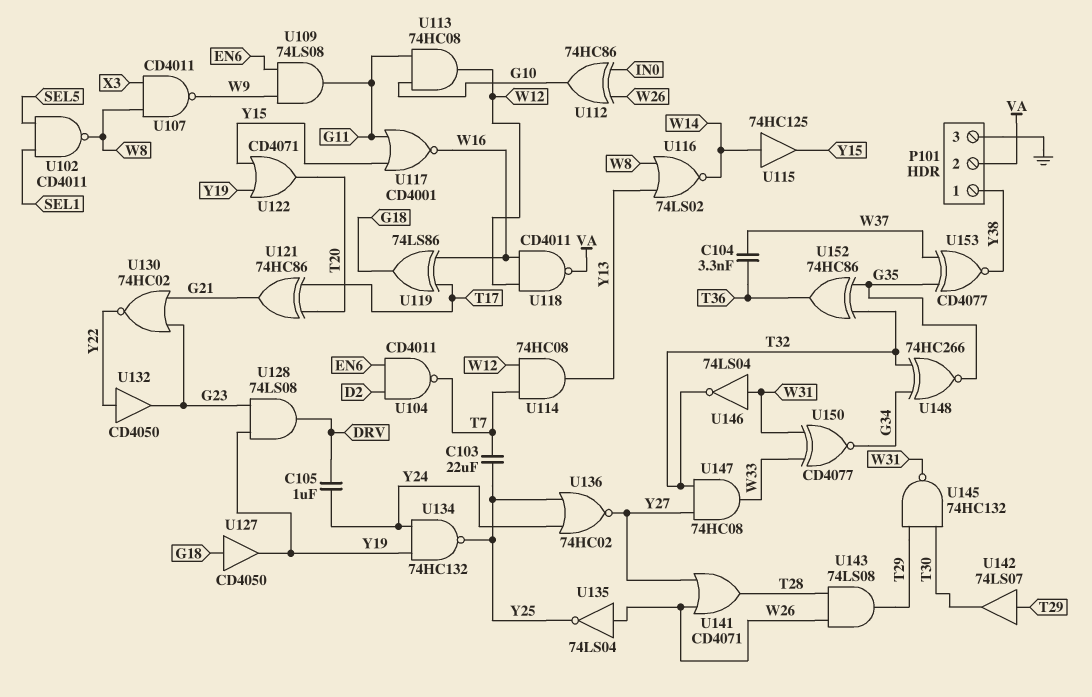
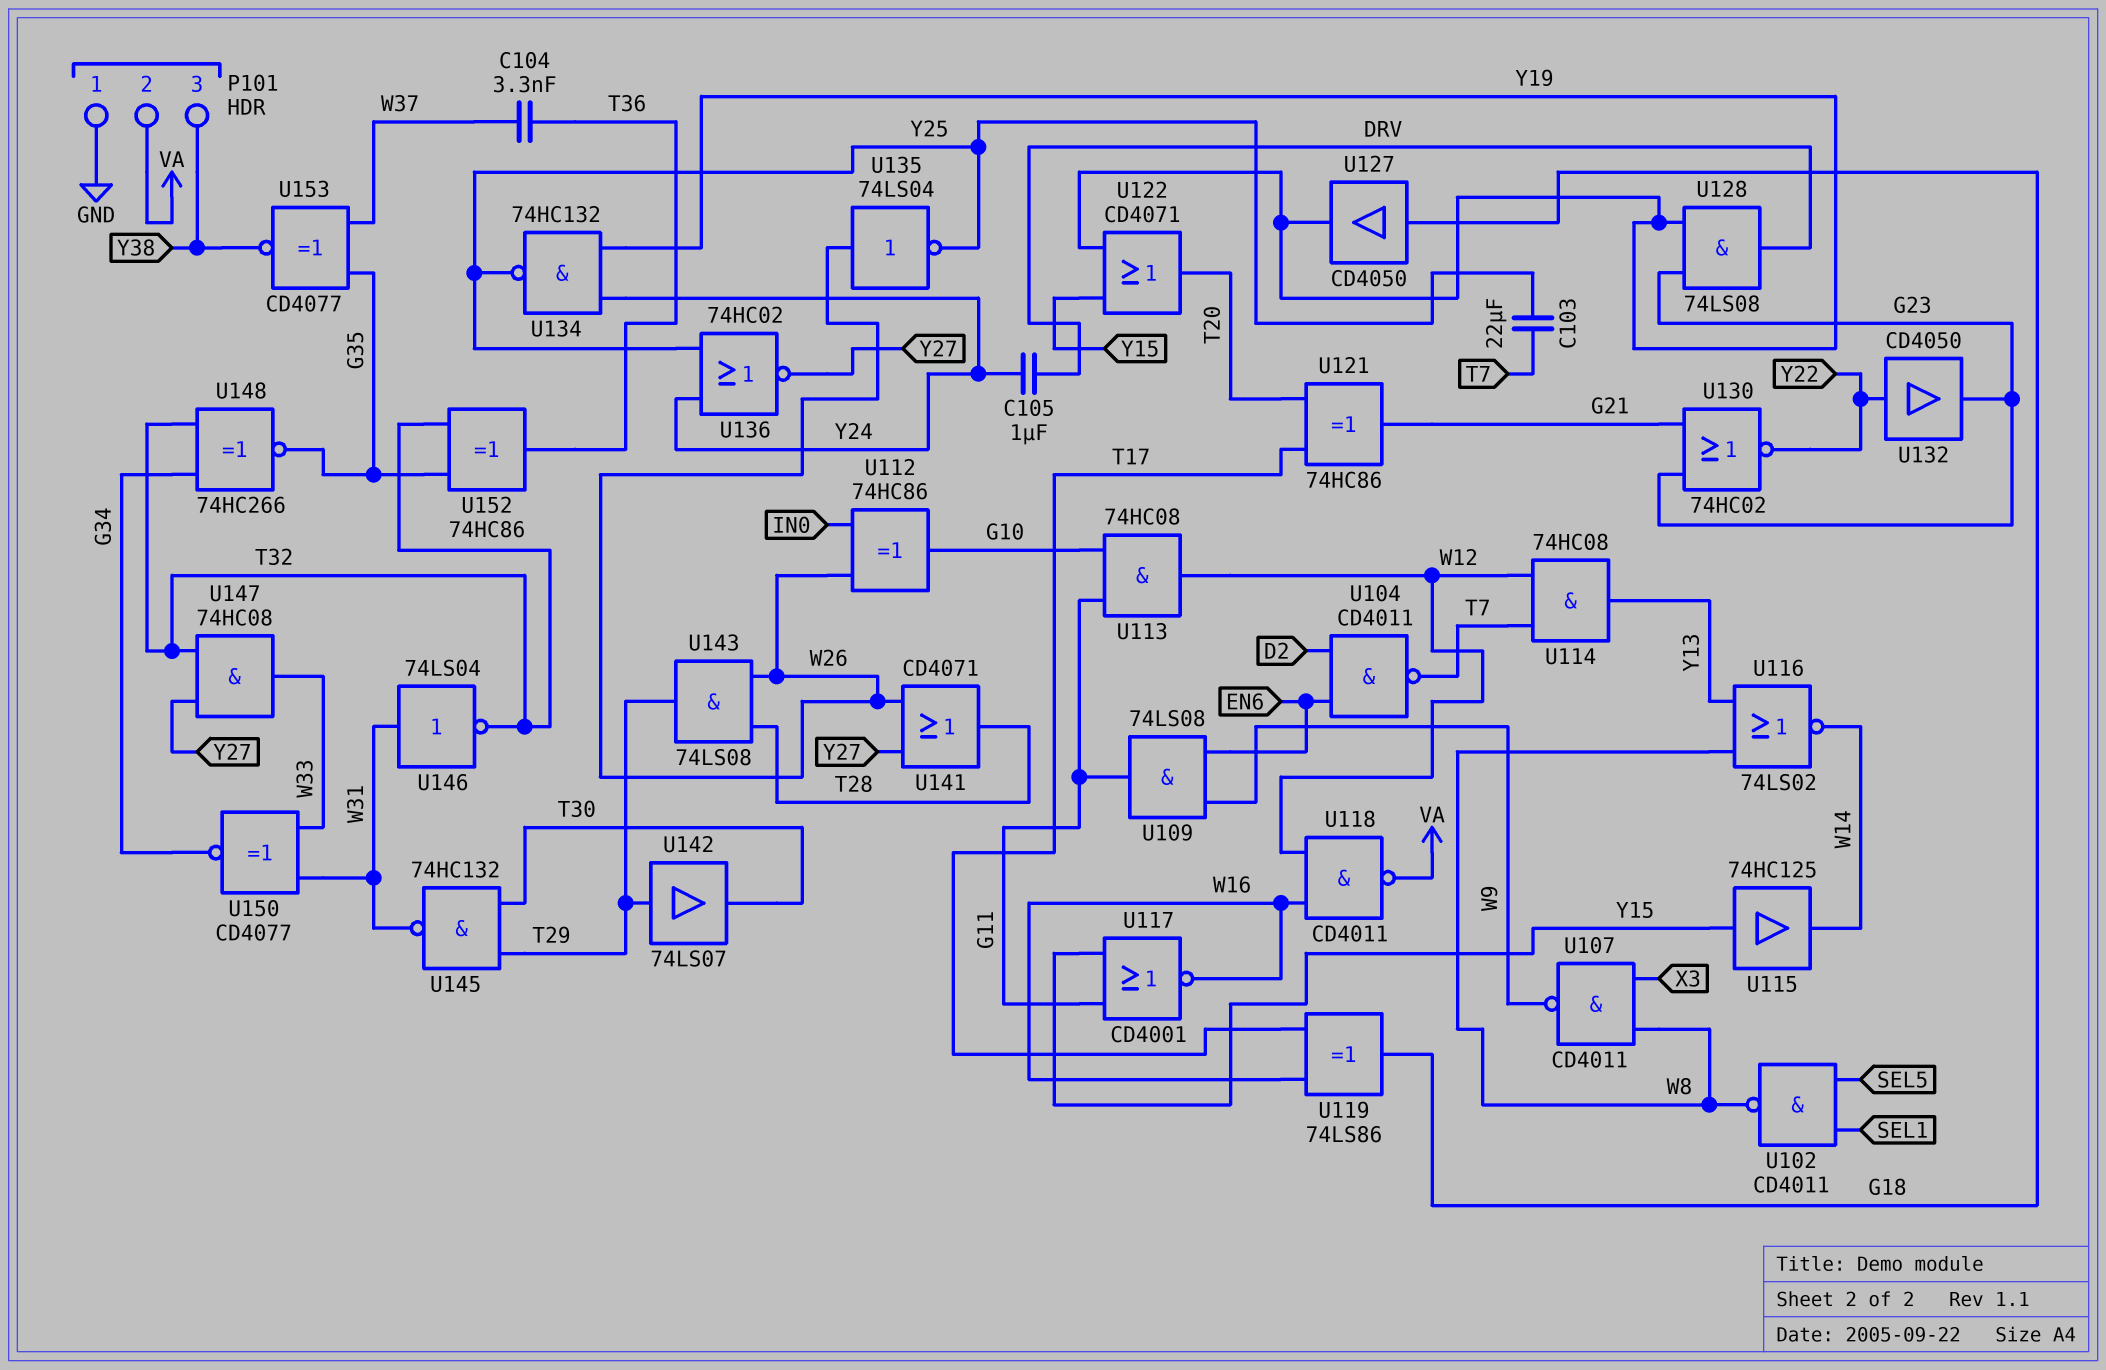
P101 pin 1: Y38 -> GND
P101 pin 3: GND -> Y38
U115: buffer 74HC125 (in W14, out Y15) -> buffer 74HC125 (in Y15, out W14)

